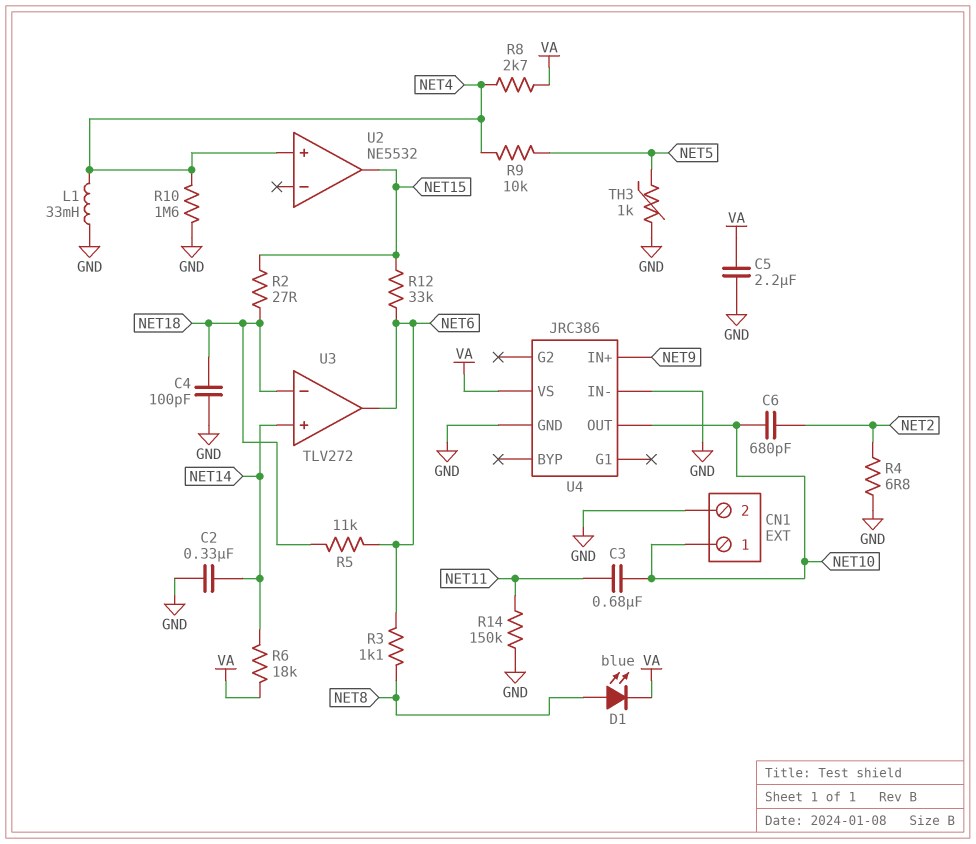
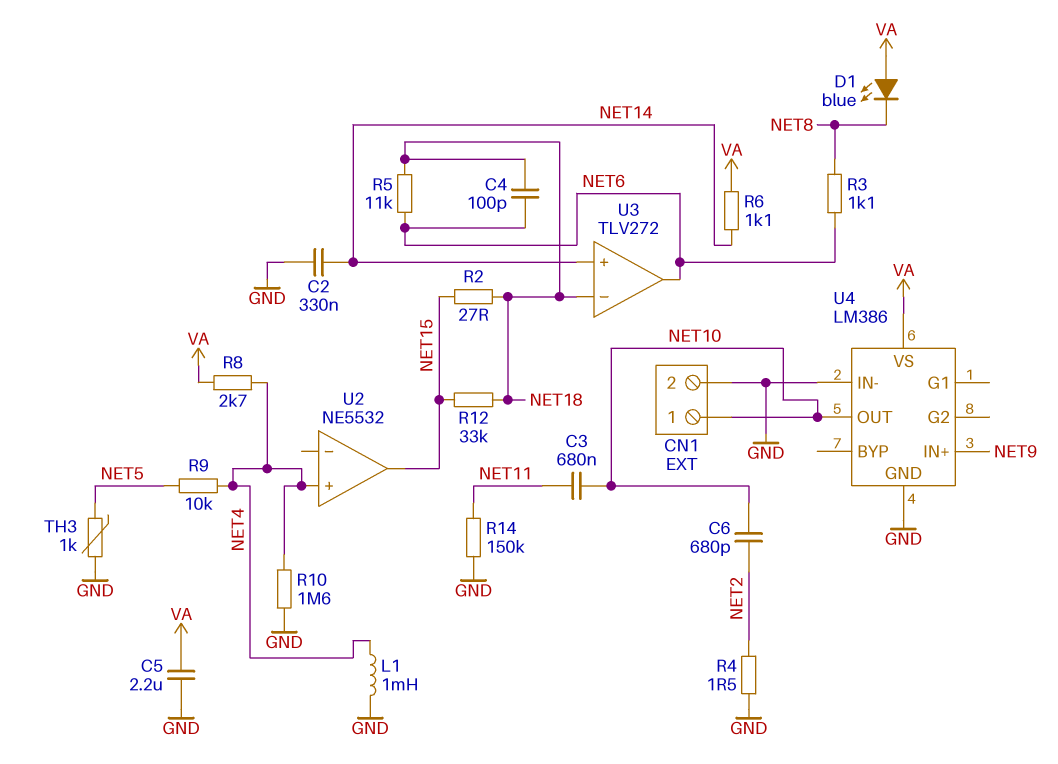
C4: 100pF (GND, NET18) -> 100pF (NET6, NET18)
D1: LED blue (A NET8, K VA) -> LED blue (A VA, K NET8)
L1: 33mH (GND, NET4) -> 1mH (GND, NET4)
R4: 6.8 (GND, NET2) -> 1.5 (GND, NET2)
R6: 18k (NET14, VA) -> 1.1k (NET14, VA)
R12: 33k (NET6, NET15) -> 33k (NET15, NET18)
U4: JRC386 -> LM386

